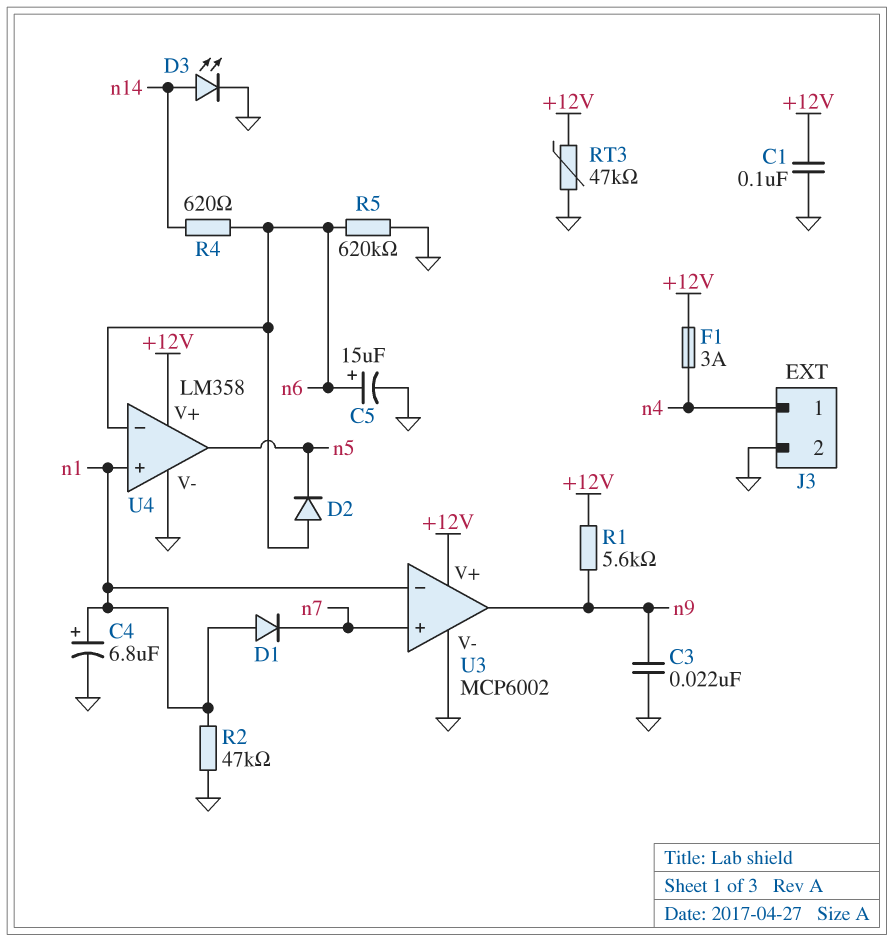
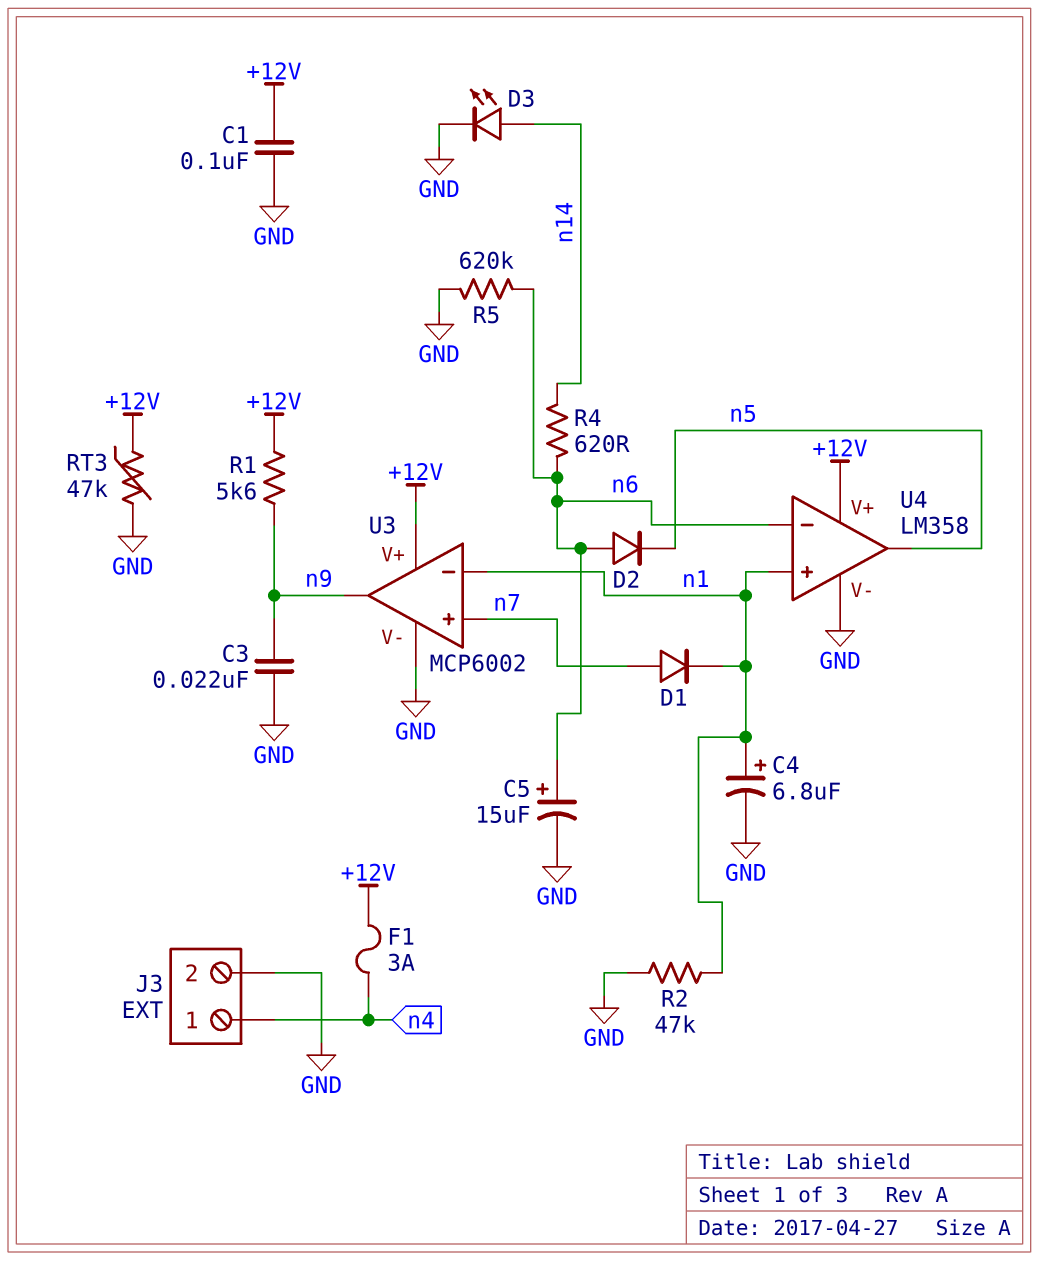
D1: diode (A n1, K n7) -> diode (A n7, K n1)

